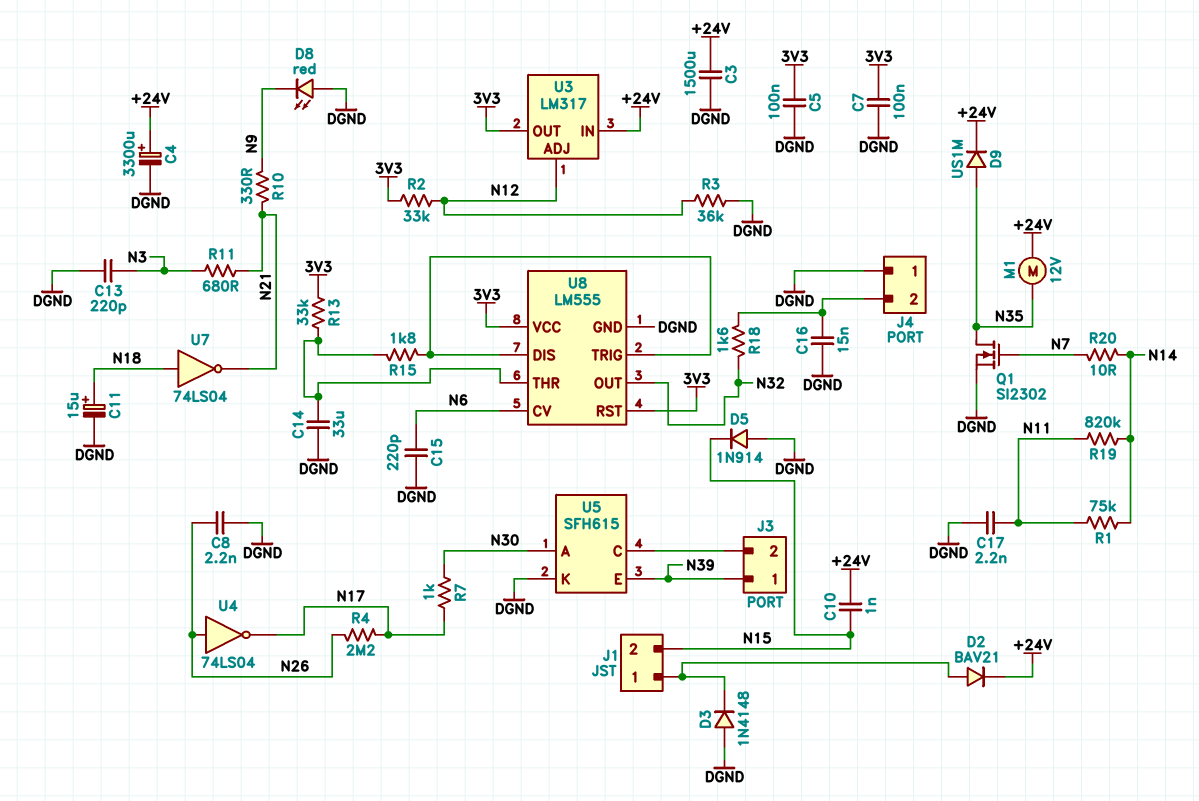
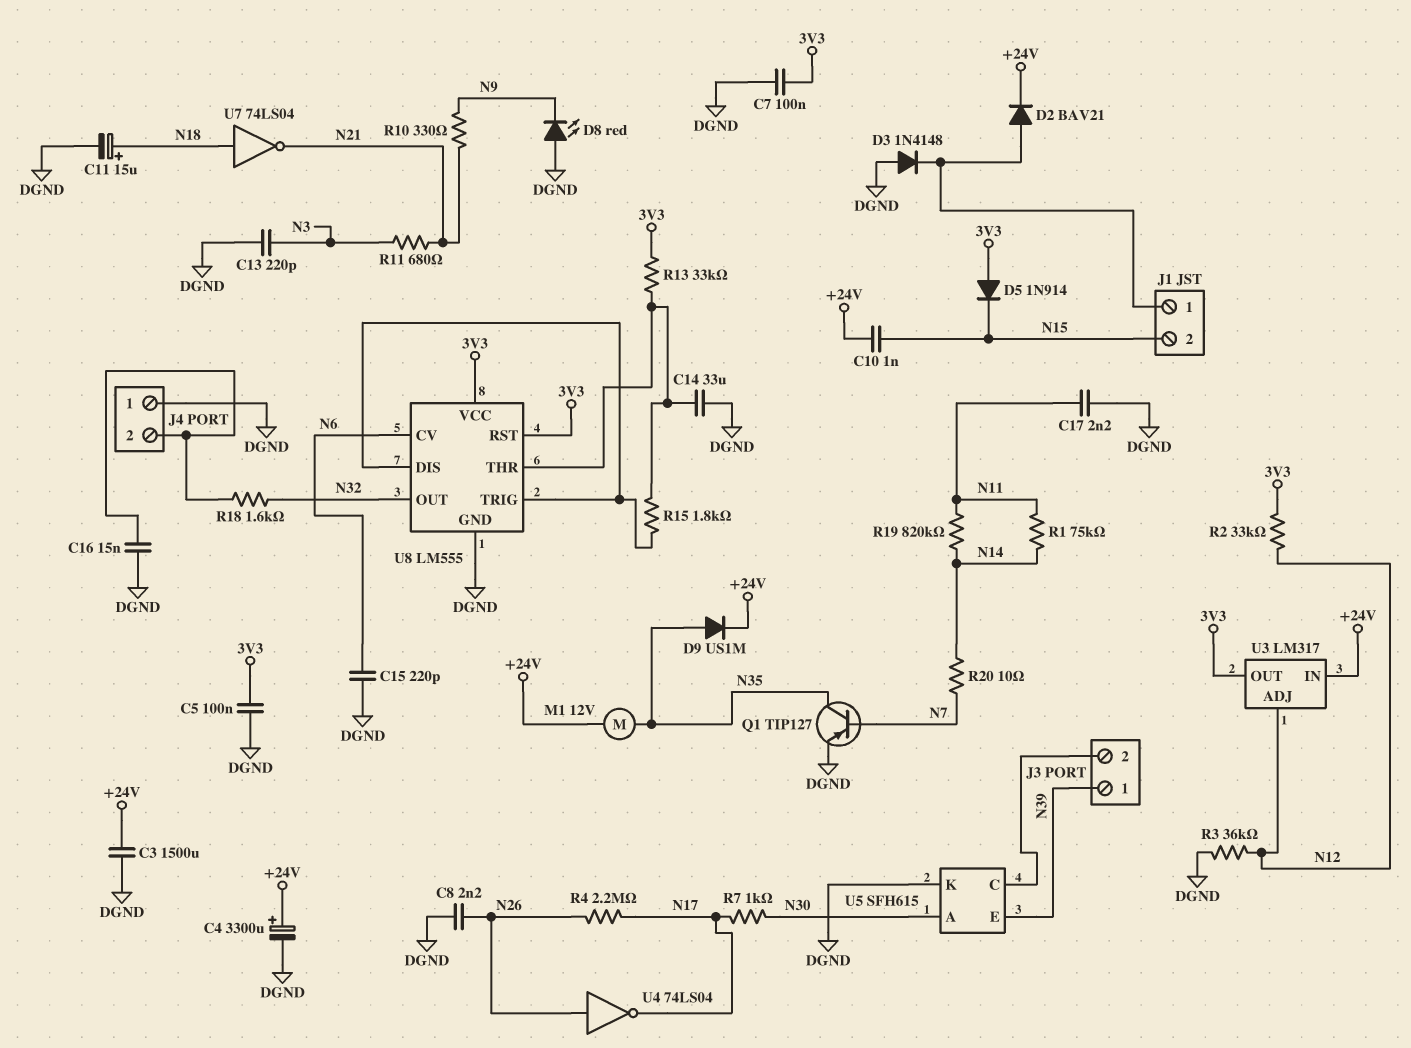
D5: diode 1N914 (A DGND, K N15) -> diode 1N914 (A 3V3, K N15)
Q1: NMOS SI2302 (G N7, D N35, S DGND) -> PNP TIP127 (B N7, C N35, E DGND)

